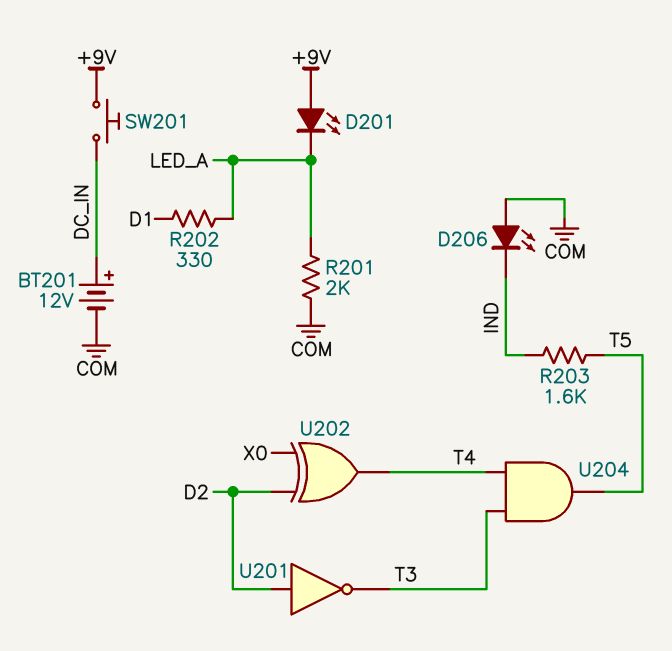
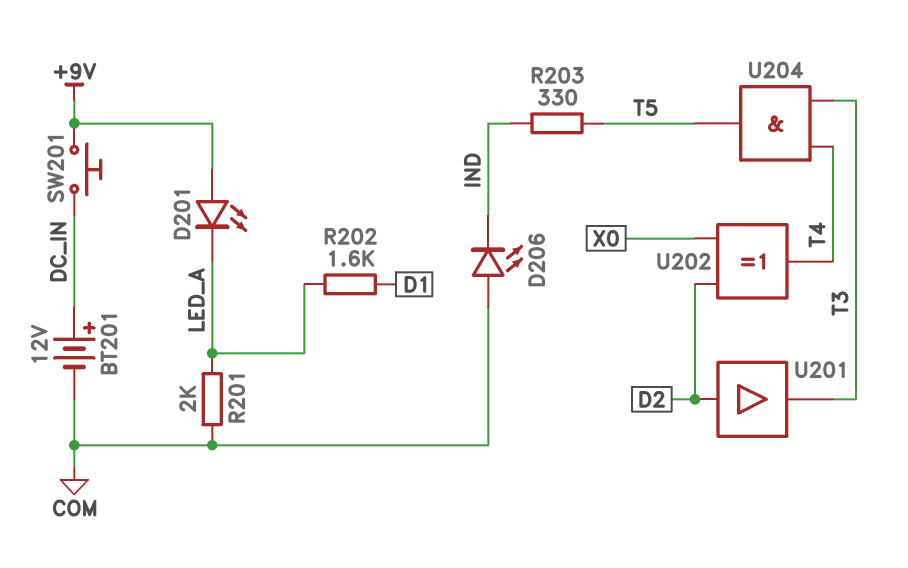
R202: 330 (D1, LED_A) -> 1.6k (D1, LED_A)
R203: 1.6k (IND, T5) -> 330 (IND, T5)
U201: NOT (in D2, out T3) -> buffer (in D2, out T3)

